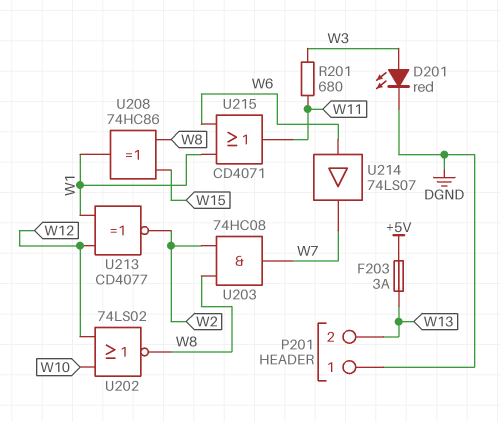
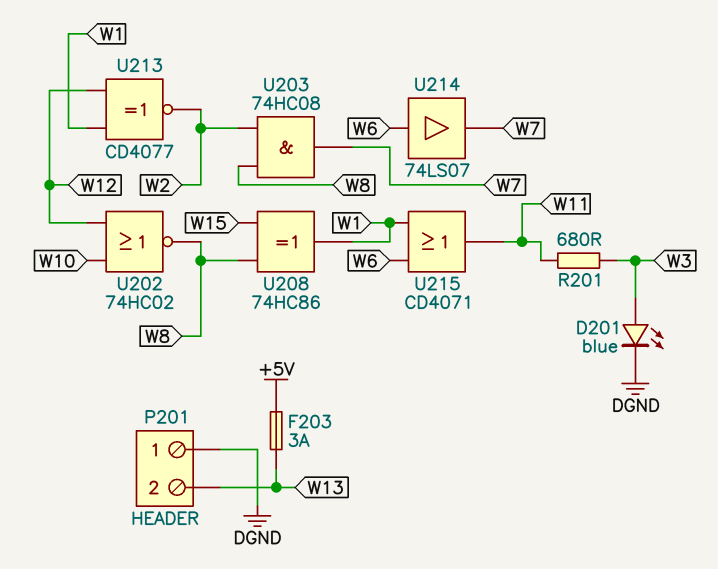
D201: LED red (A W3, K DGND) -> LED blue (A W3, K DGND)
U202: NOR 74LS02 (in W10, in W12, out W8) -> NOR 74HC02 (in W10, in W12, out W8)

